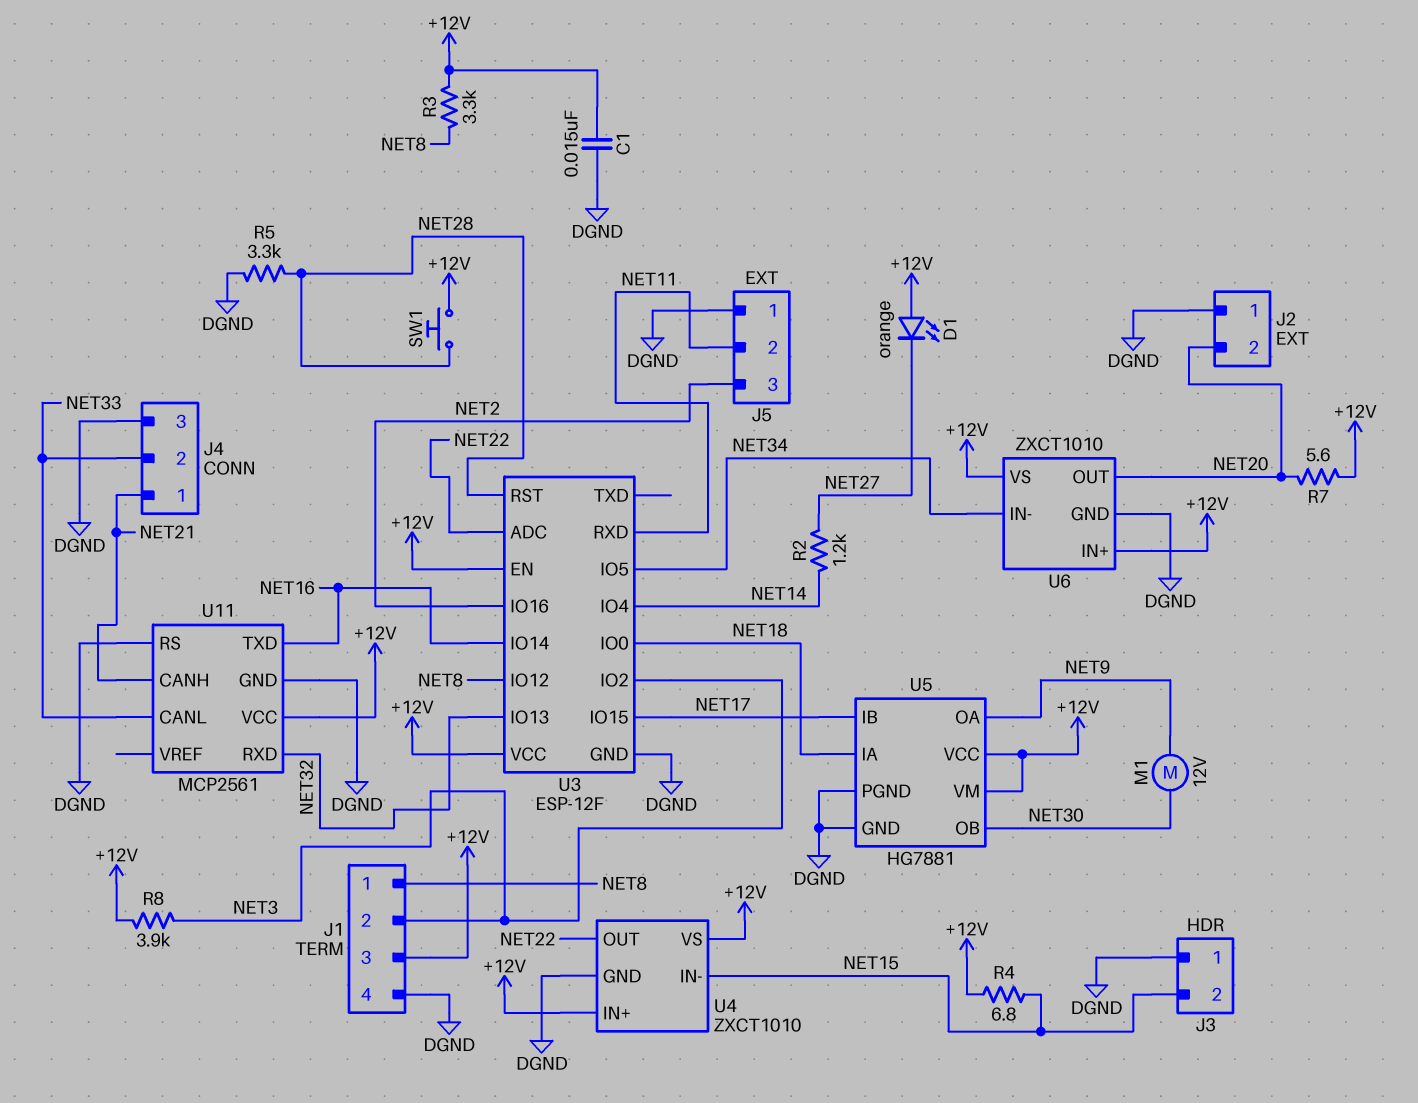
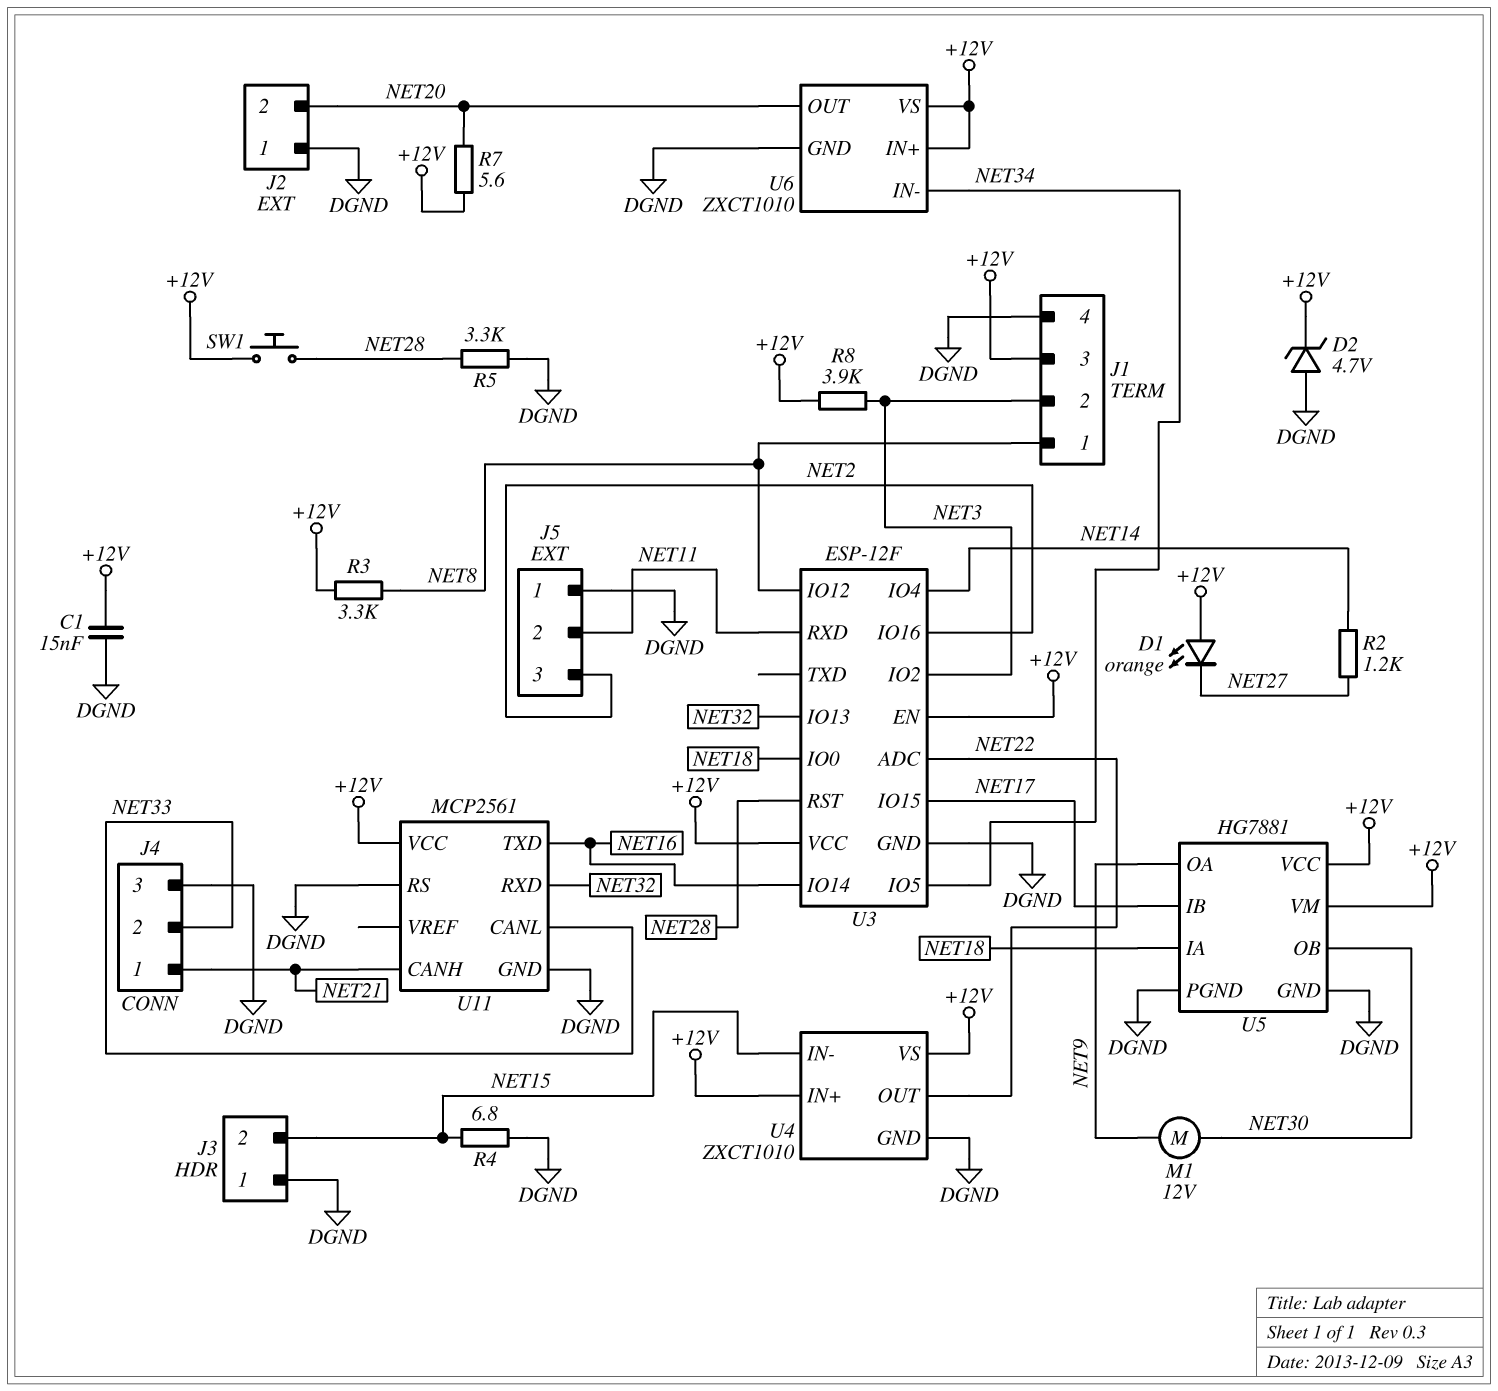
D2: none -> zener 4.7V (A DGND, K +12V)
R4: 6.8 (+12V, NET15) -> 6.8 (DGND, NET15)

